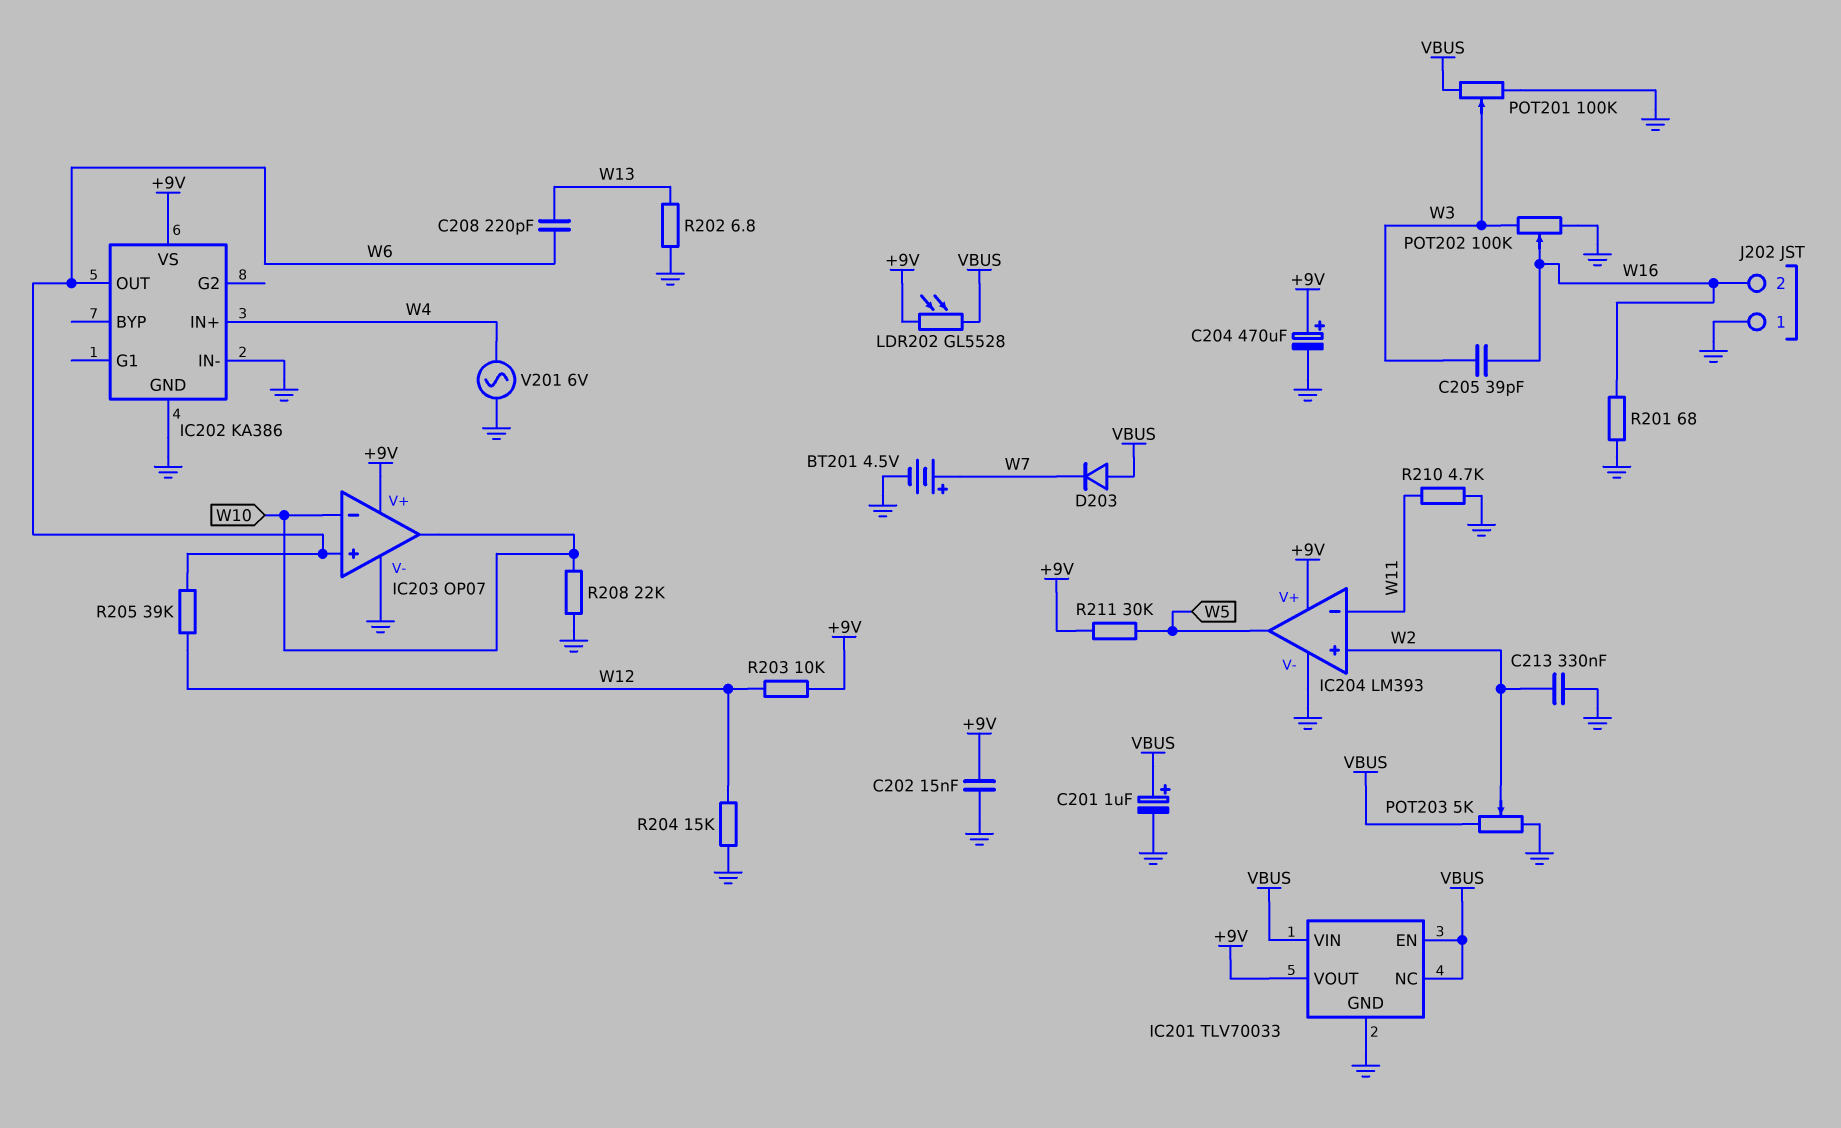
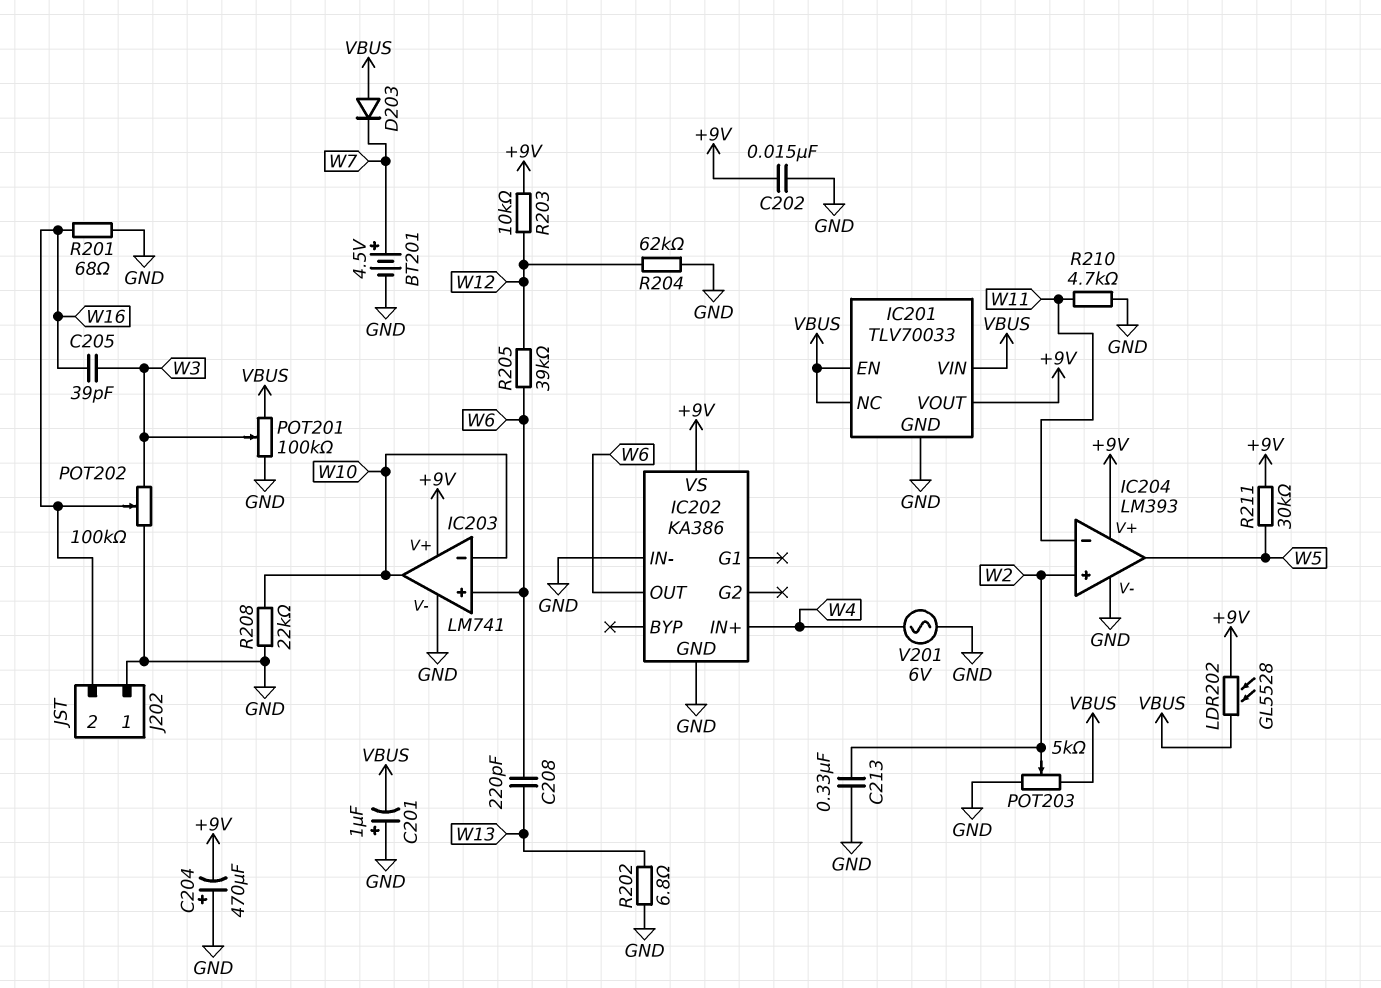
C201: 1uF (plus VBUS, minus GND) -> 1uF (plus GND, minus VBUS)
C204: 470uF (plus +9V, minus GND) -> 470uF (plus GND, minus +9V)
IC203: OP07 -> LM741
R204: 15k (GND, W12) -> 62k (GND, W12)

